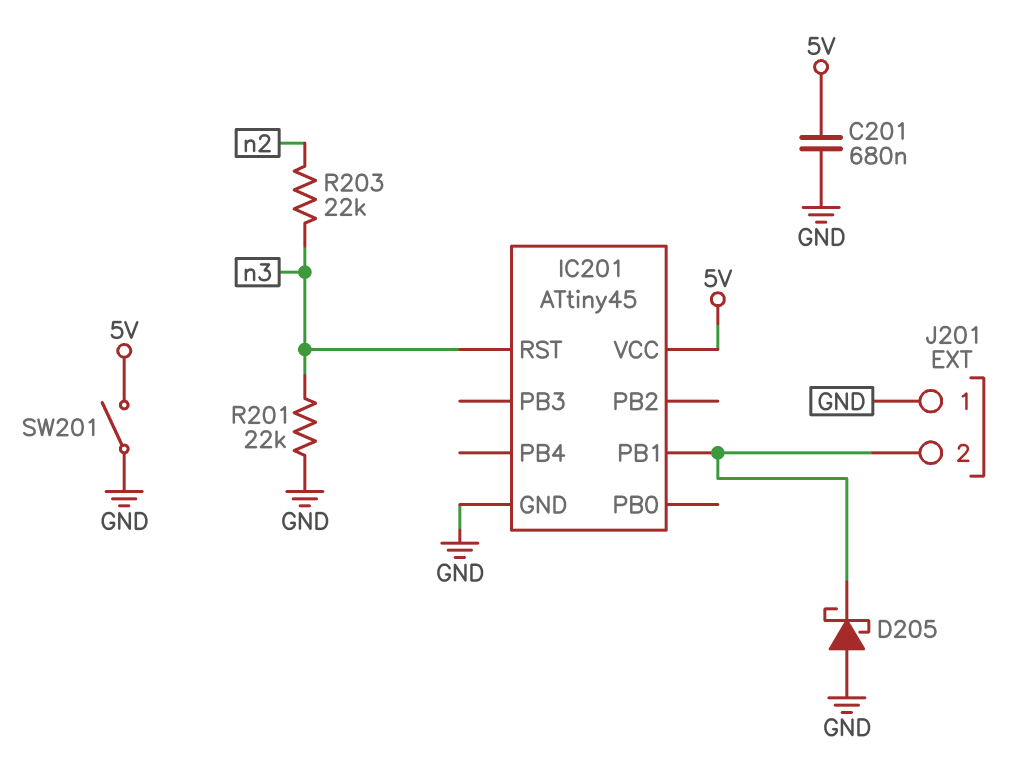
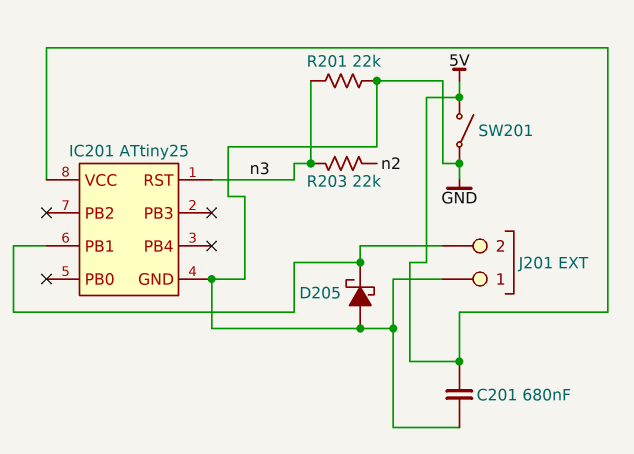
IC201: ATtiny45 -> ATtiny25

